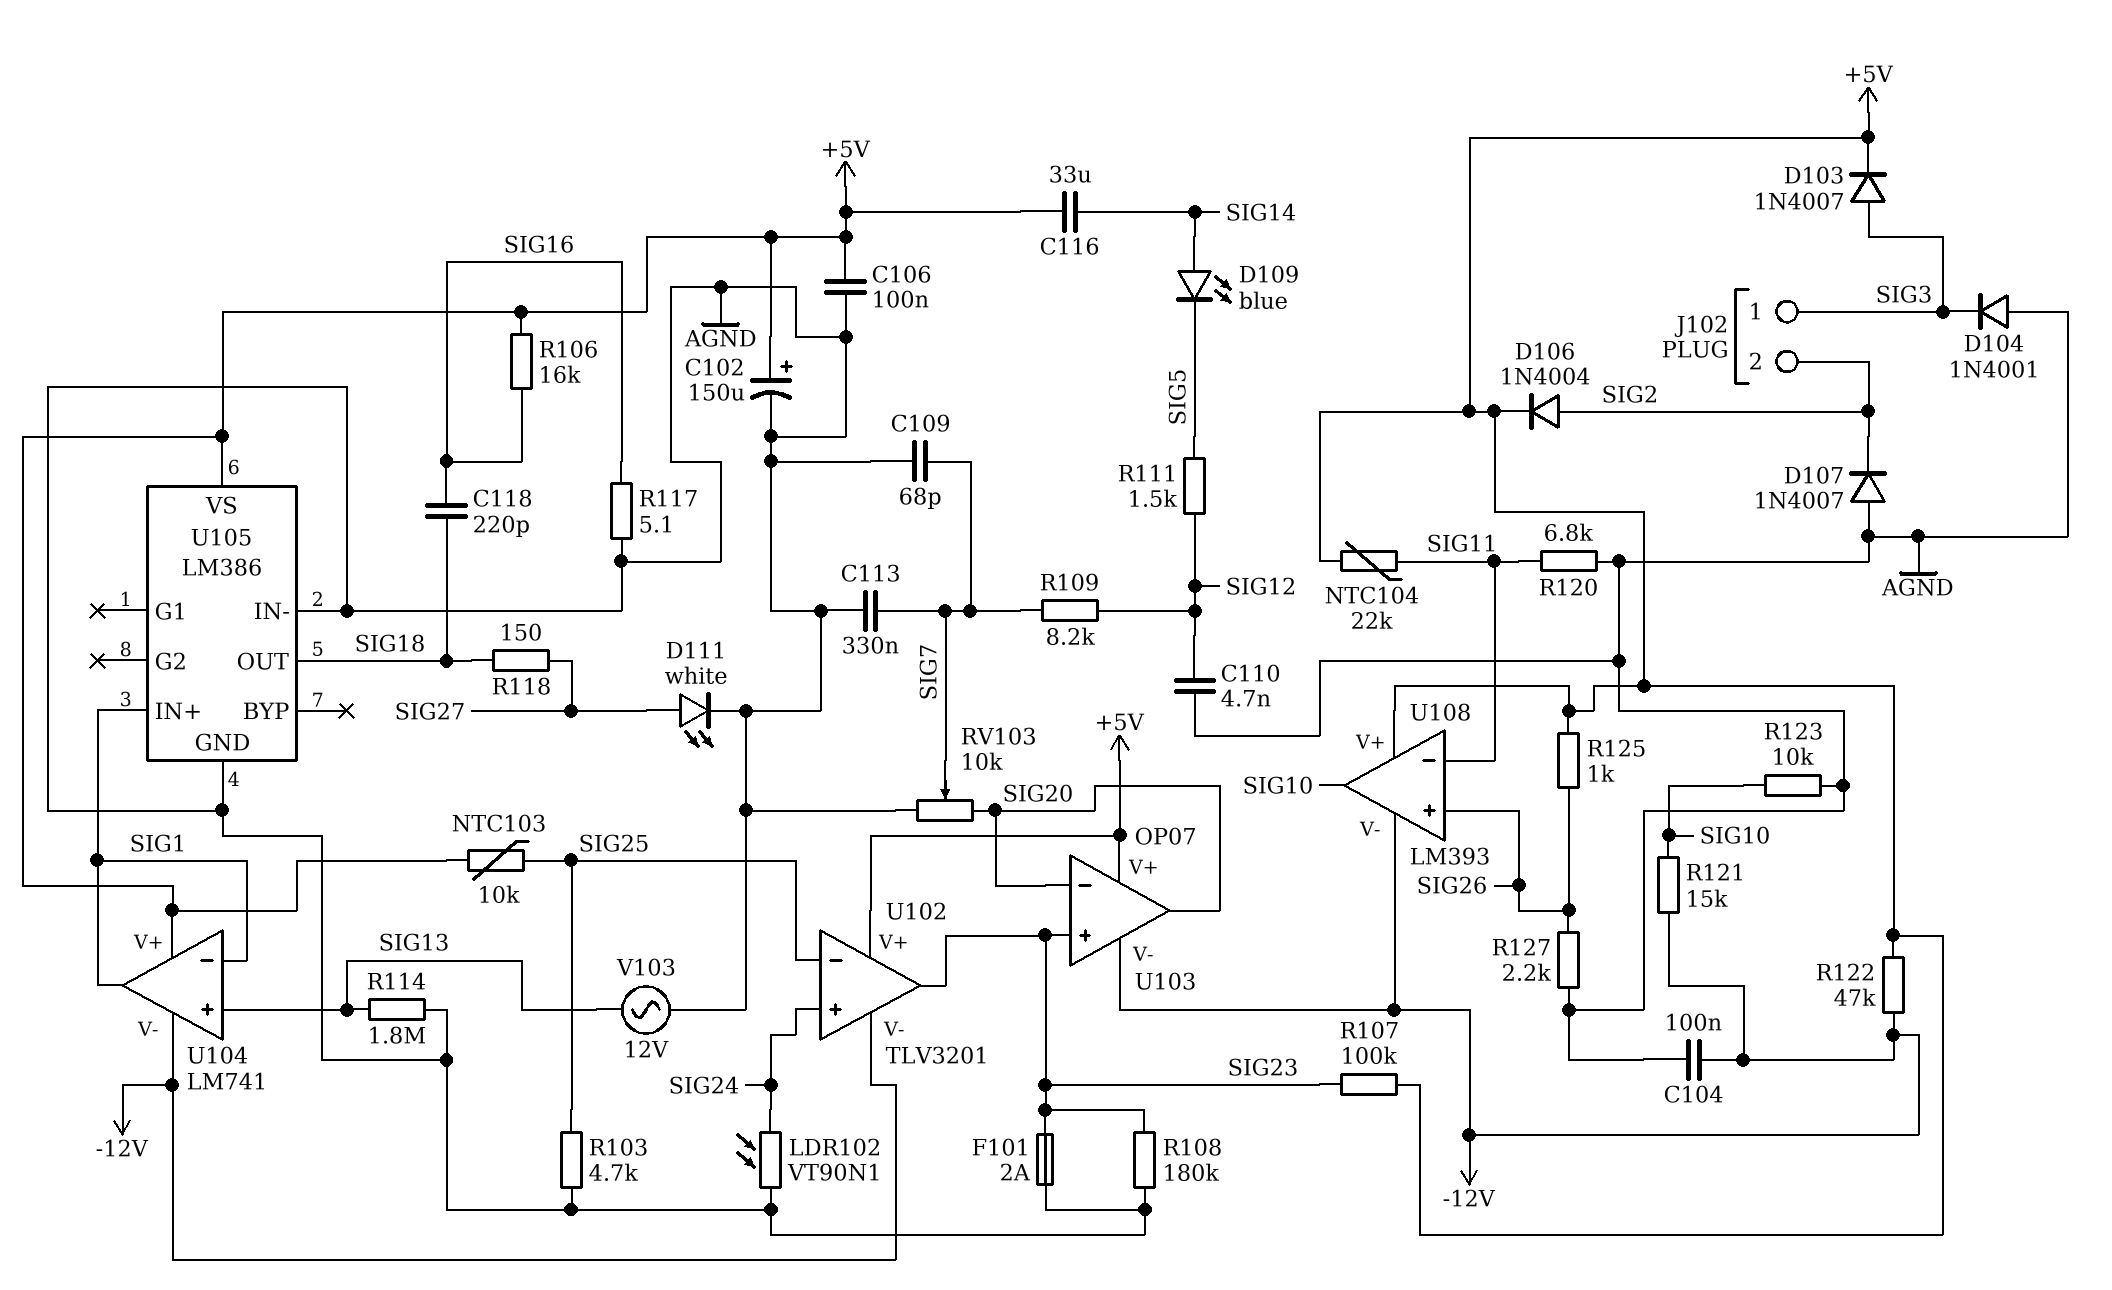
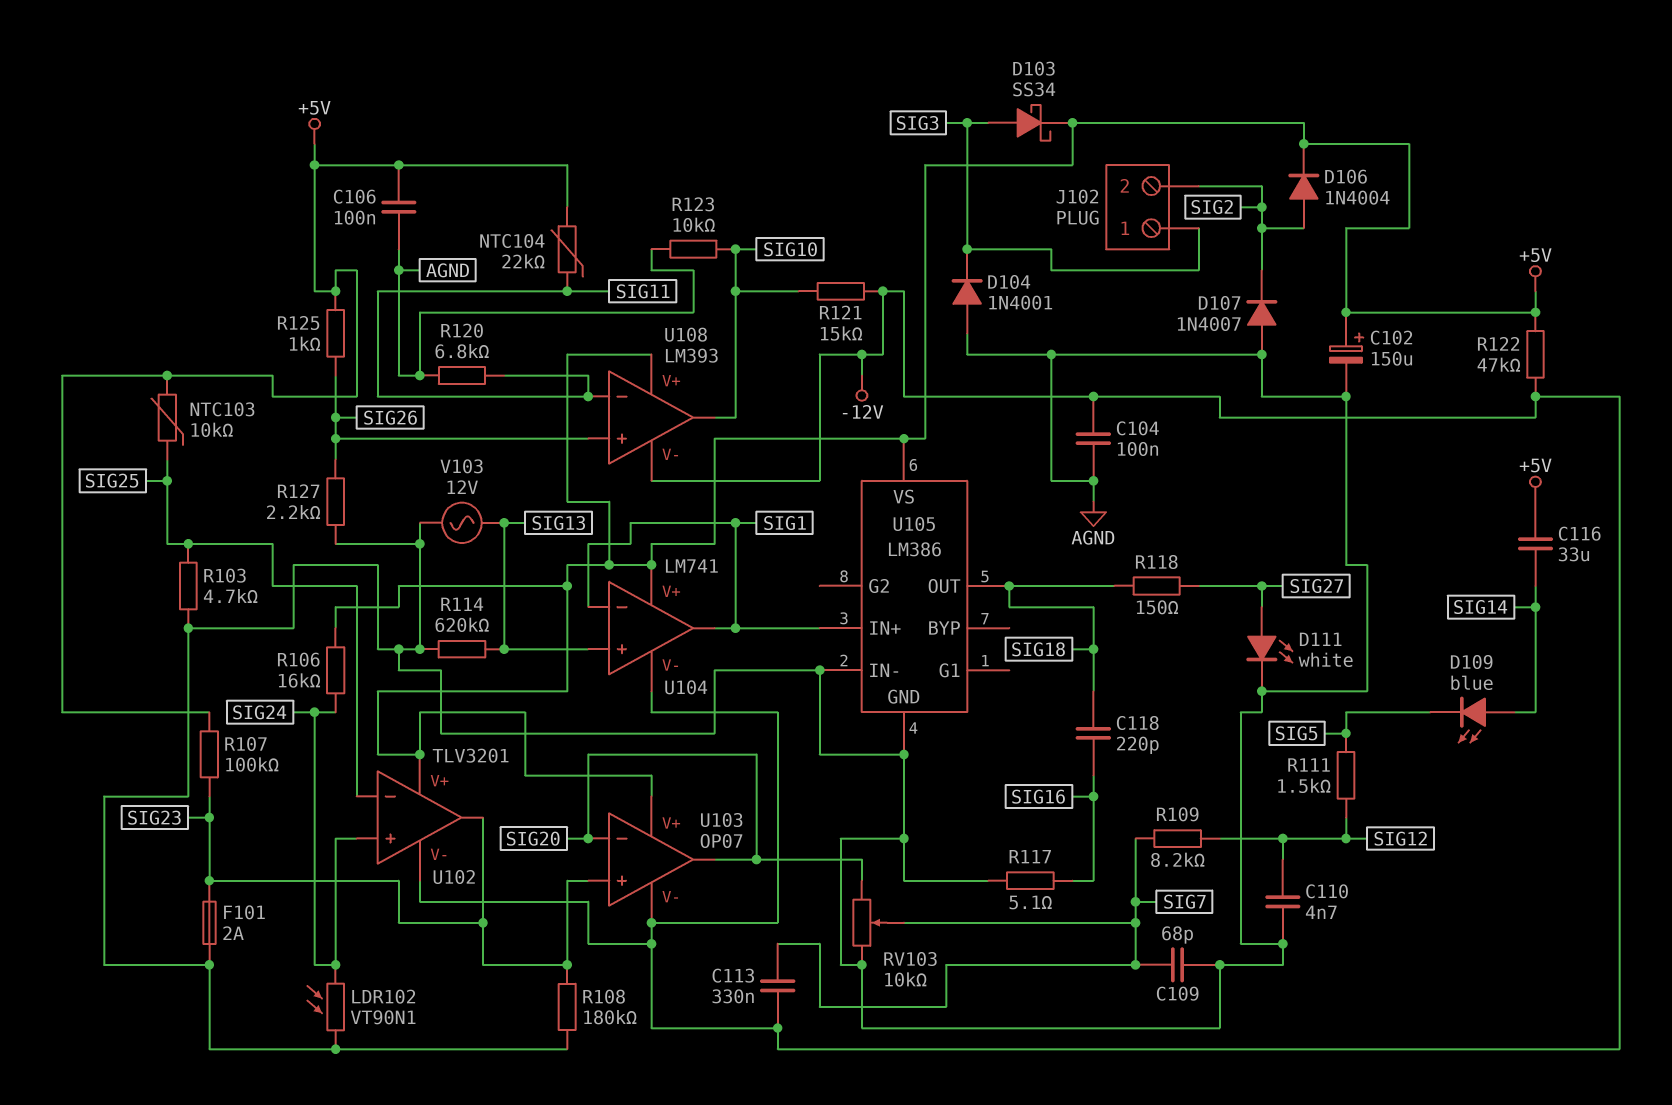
C113: 330nF (AGND, SIG7) -> 330nF (-12V, SIG7)
D103: diode 1N4007 (A SIG3, K +5V) -> schottky SS34 (A SIG3, K +5V)
R106: 16k (+5V, SIG16) -> 16k (+5V, SIG24)
R114: 1.8M (AGND, SIG13) -> 620k (AGND, SIG13)

